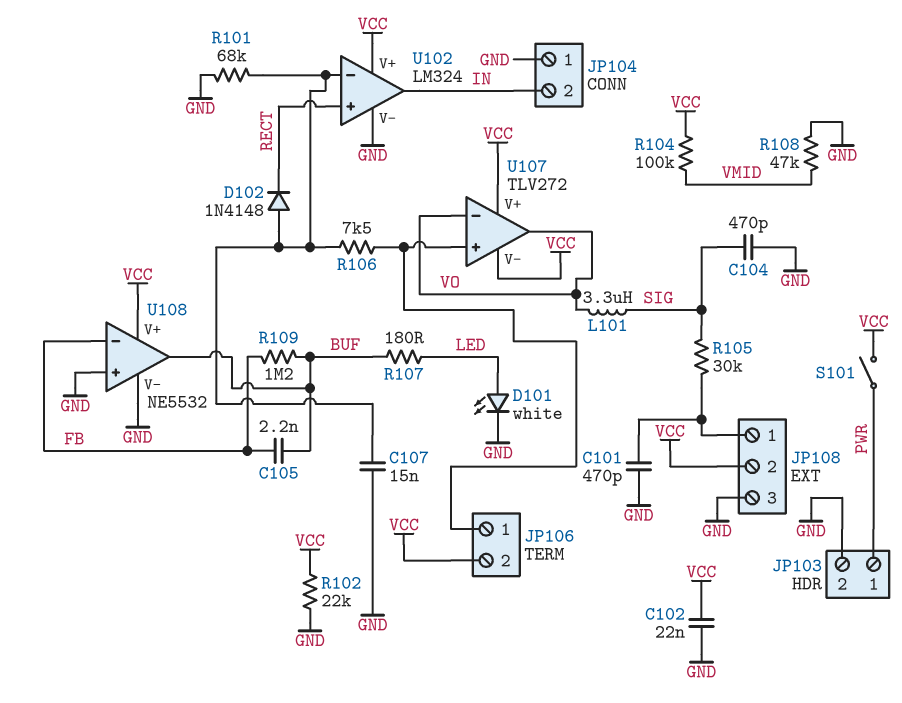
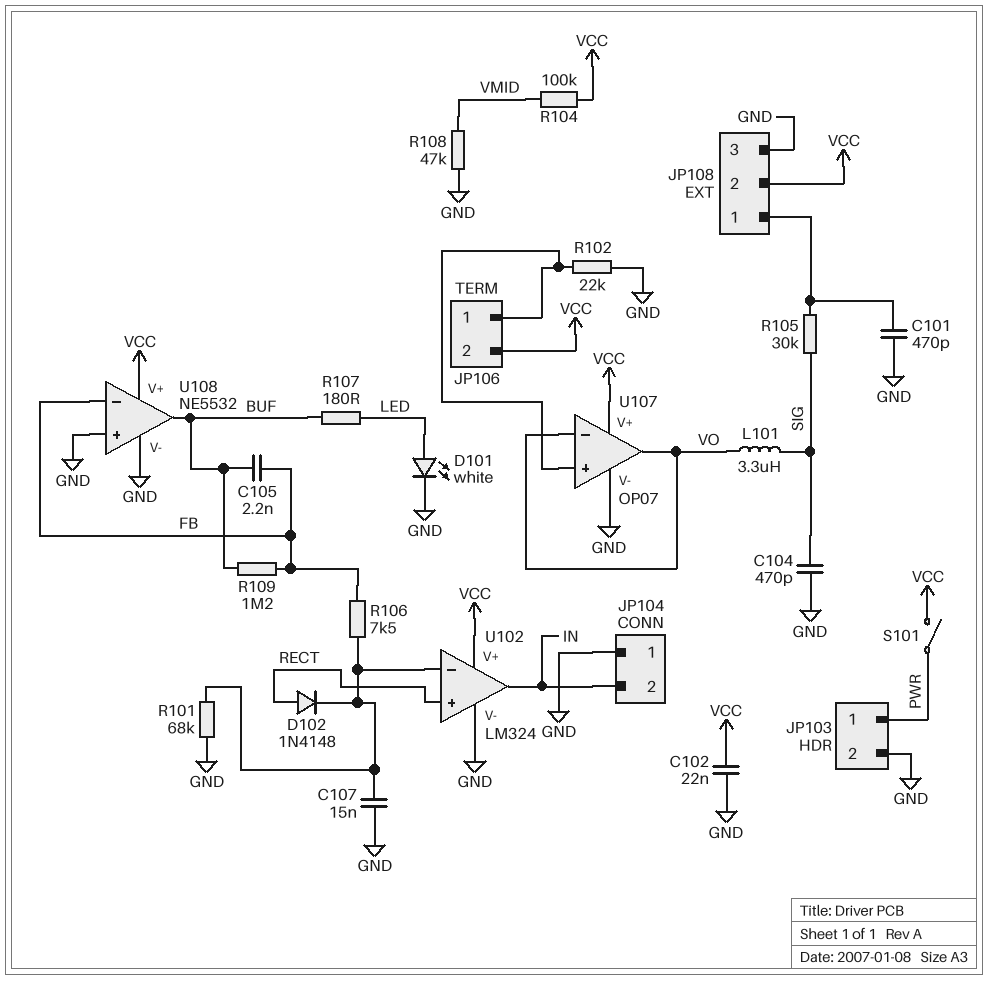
D102: diode 1N4148 (A U102/in-, K RECT) -> diode 1N4148 (A RECT, K U102/in-)
R102: 22k (GND, VCC) -> 22k (GND, JP106/1)
R106: 7.5k (JP106/1, U102/in-) -> 7.5k (FB, U102/in-)
U107: TLV272 -> OP07
U107 pin V-: VCC -> GND

